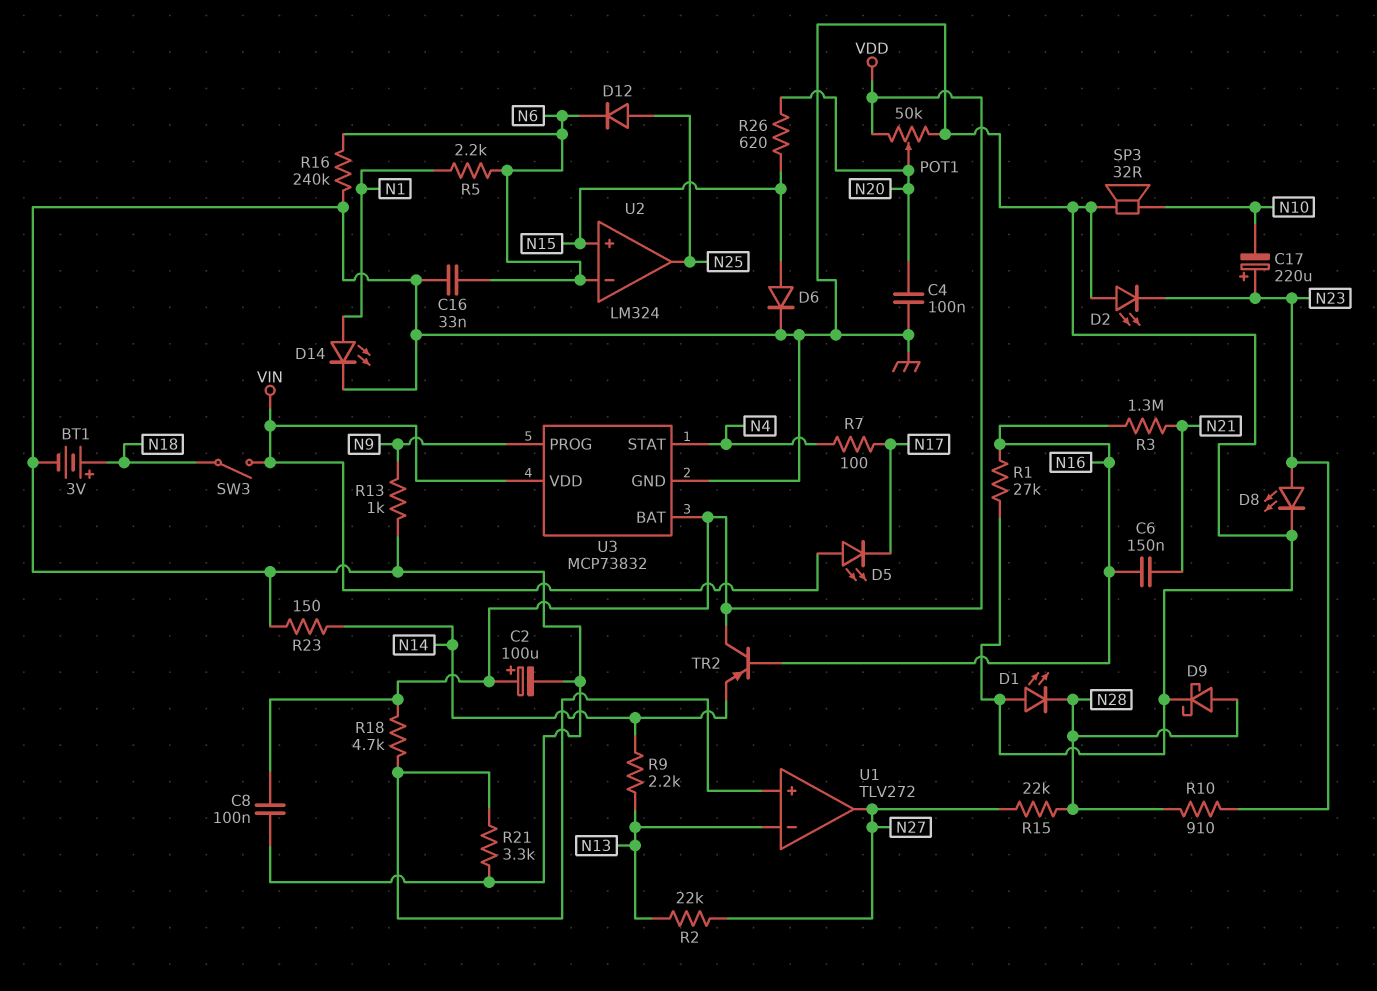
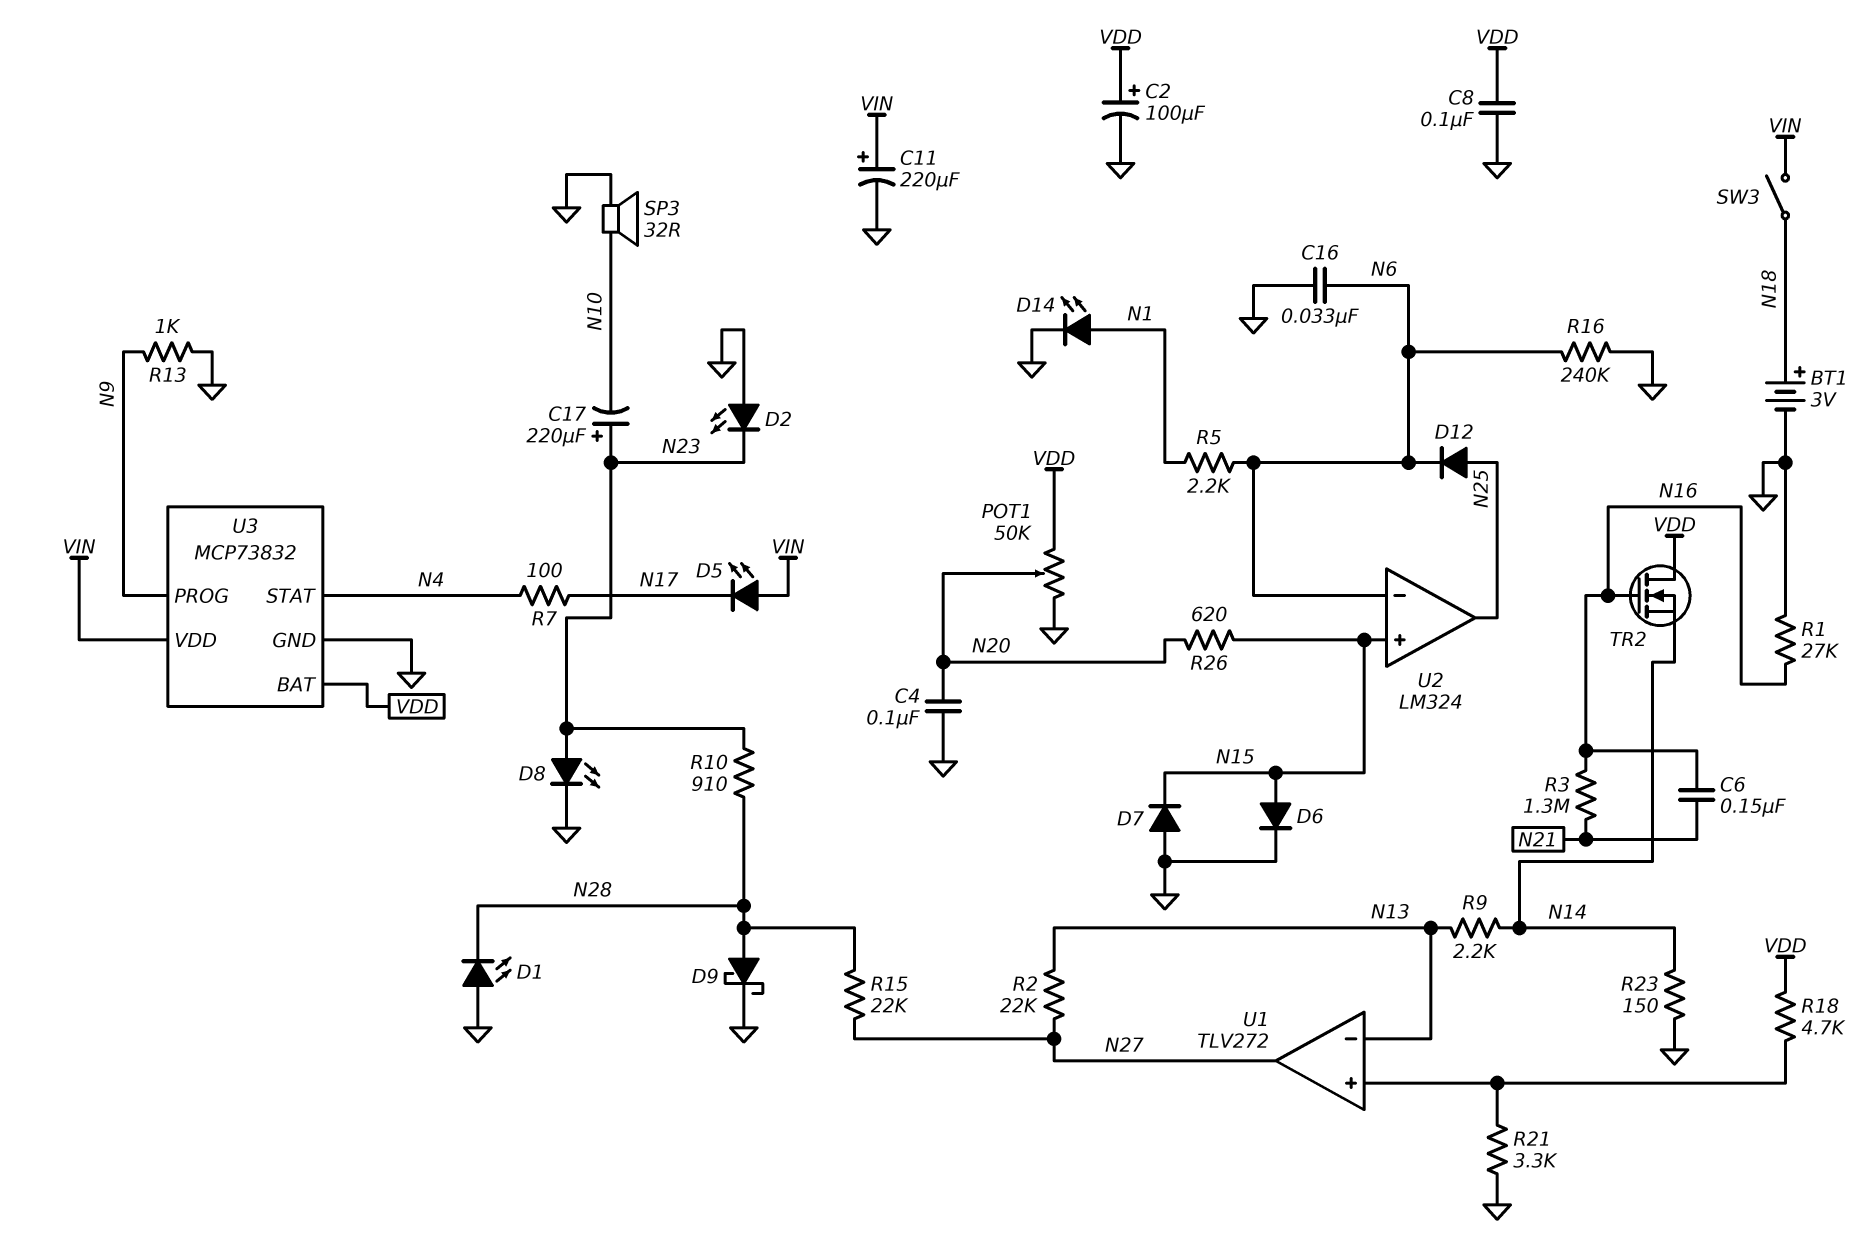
C11: none -> 220uF (plus VIN, minus GND)
D7: none -> diode (A GND, K N15)
TR2: PNP (B N16, C VDD, E N14) -> NMOS (G N16, D VDD, S N14)

